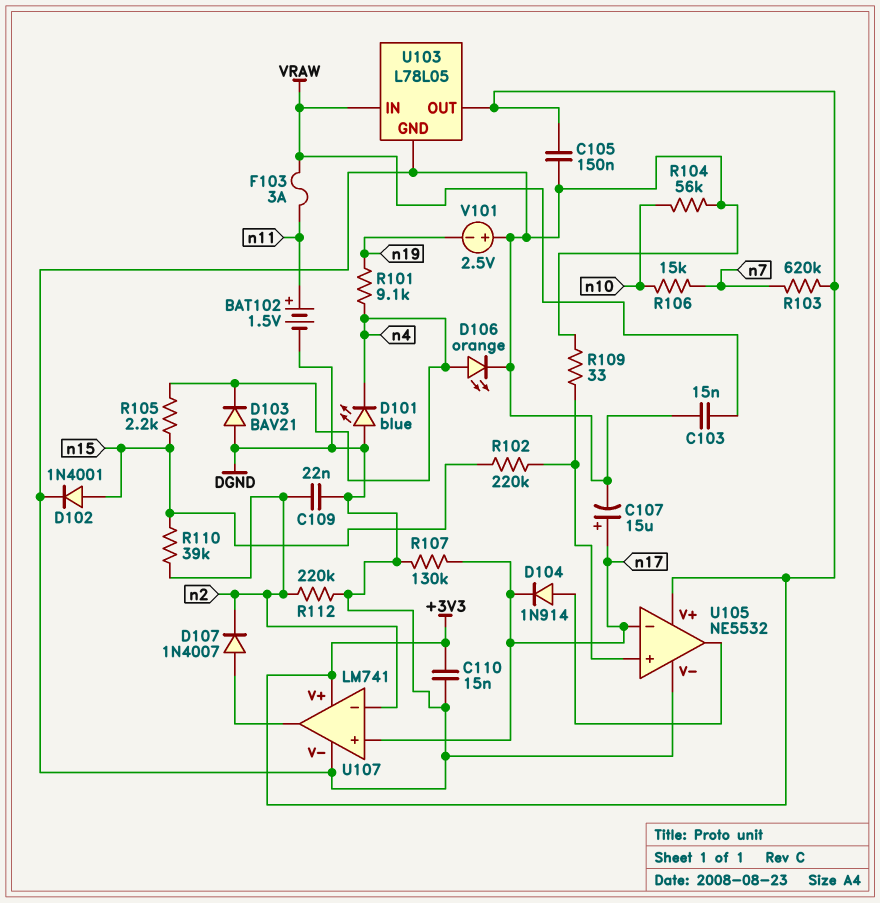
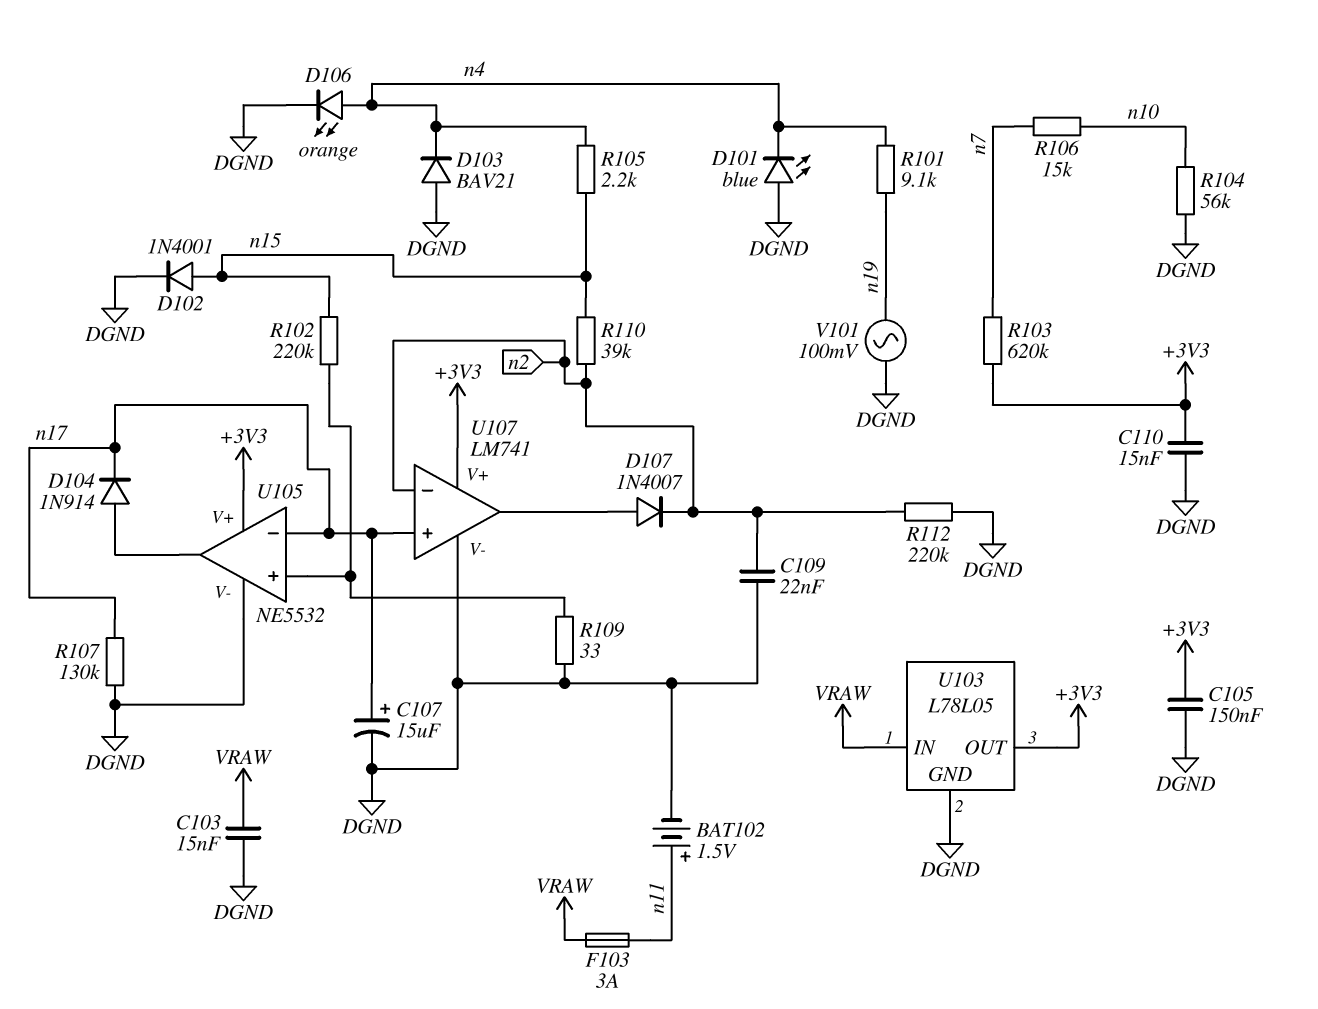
V101: 2.5V (plus DGND, minus n19) -> AC 100mV (DGND, n19)

